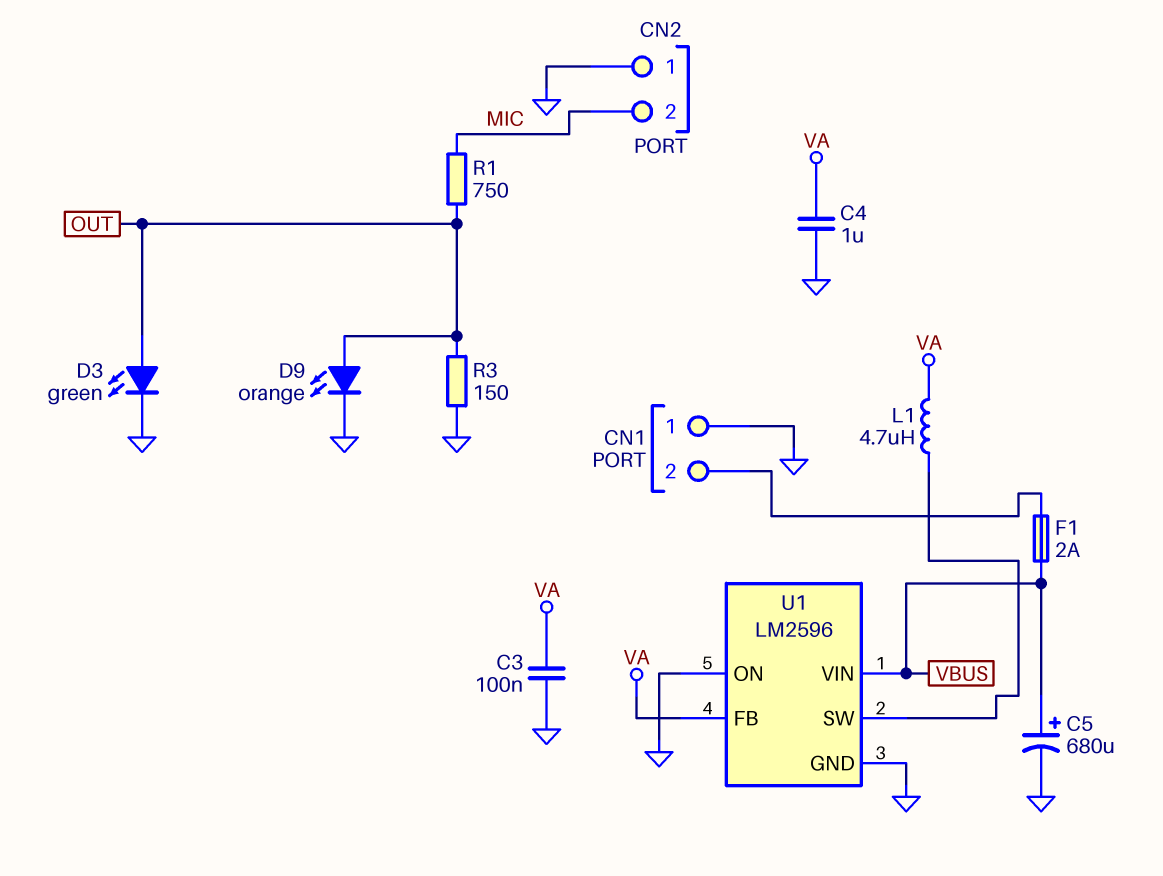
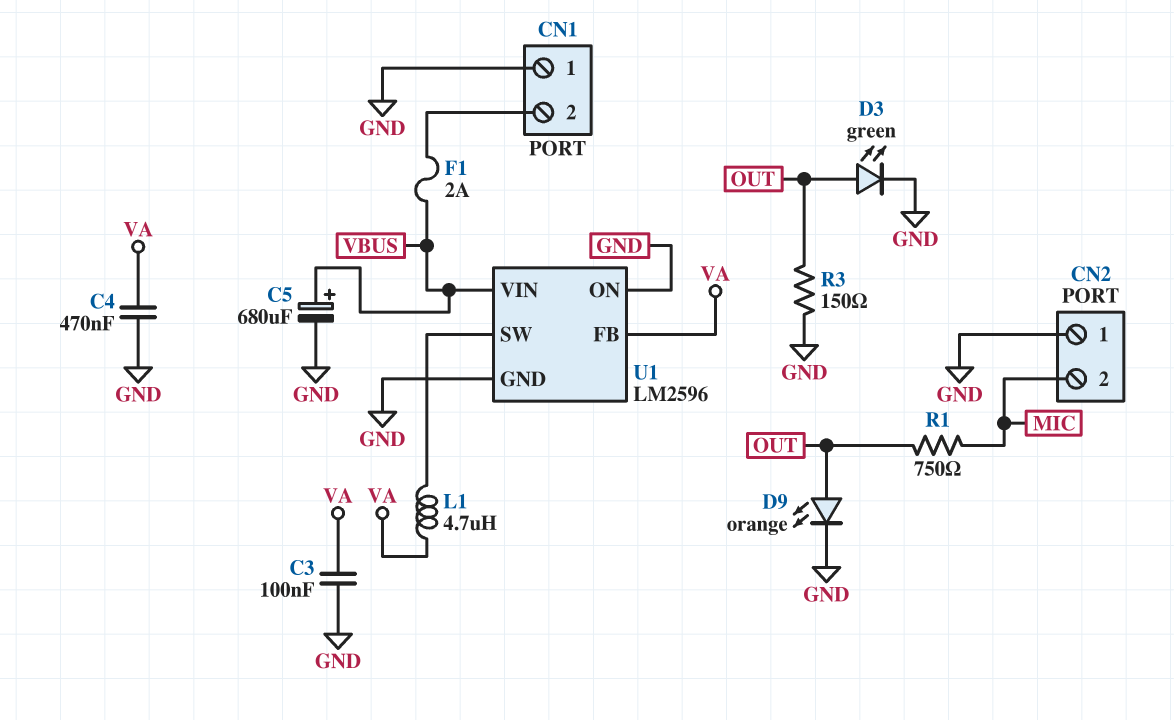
C4: 1uF (GND, VA) -> 470nF (GND, VA)

